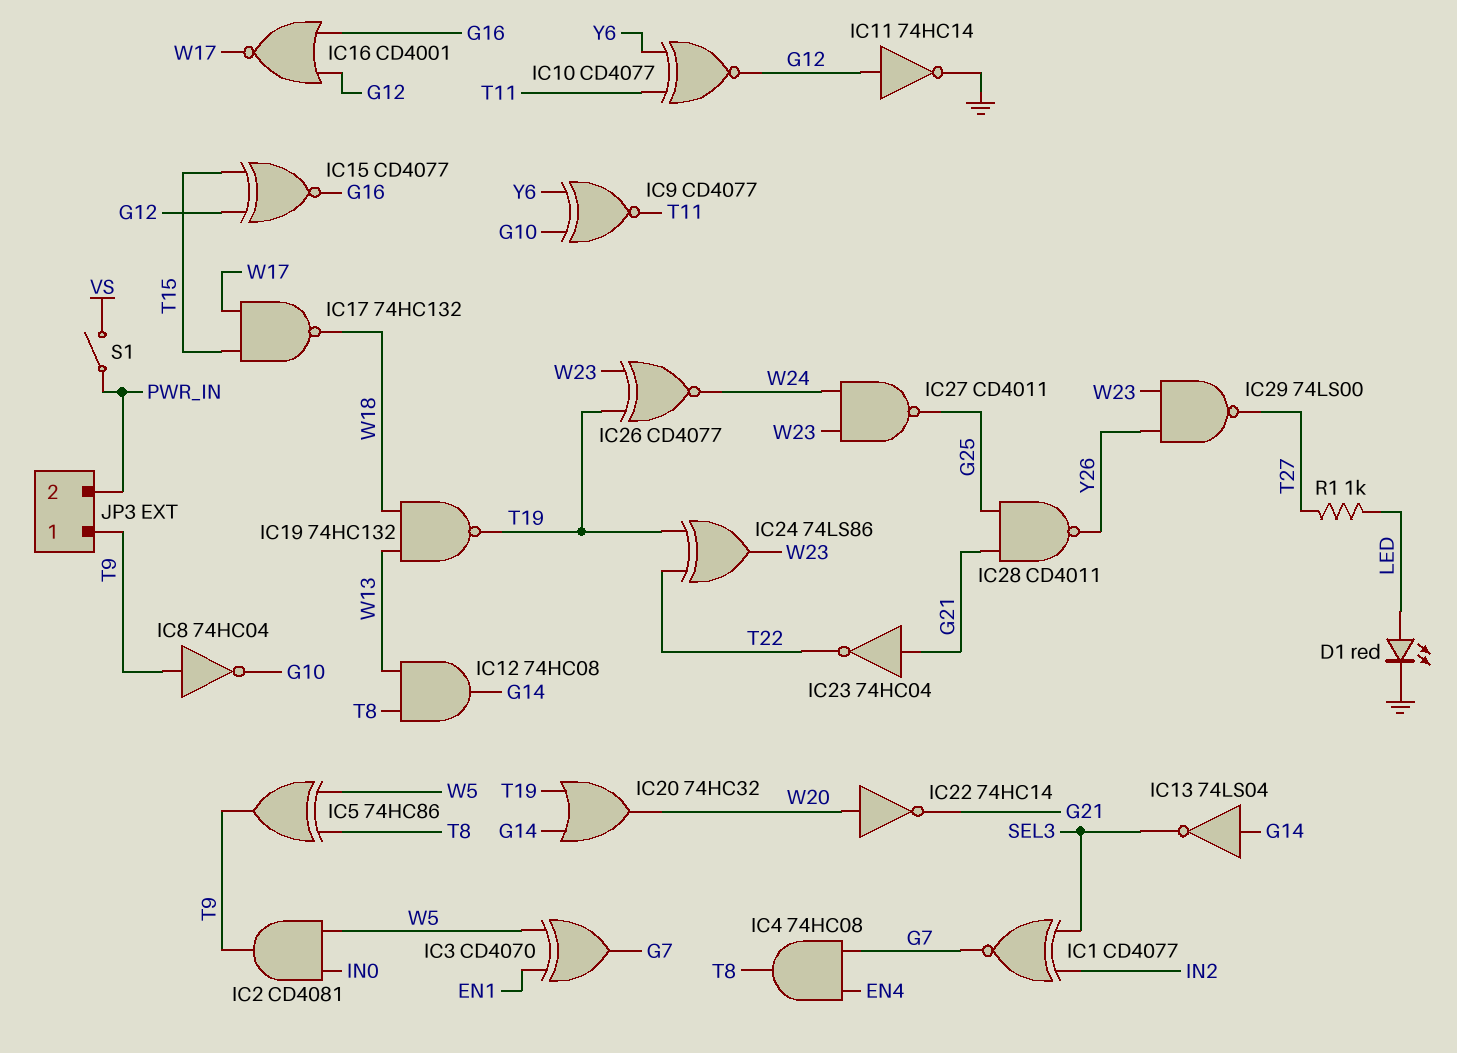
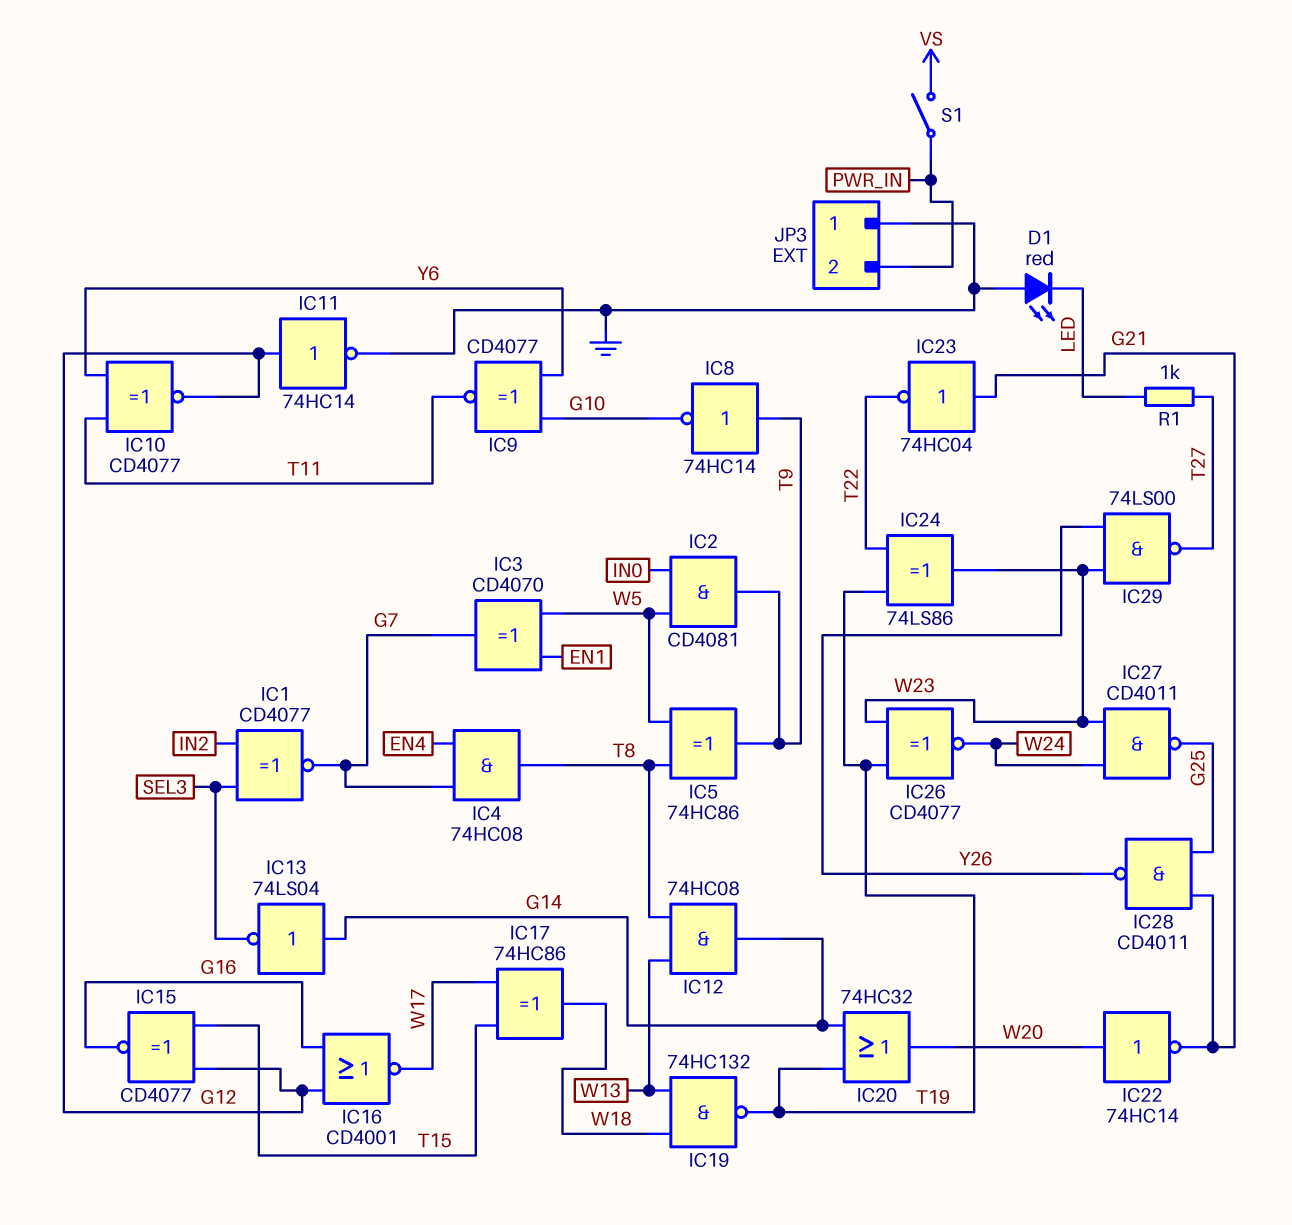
D1: LED red (A LED, K GND) -> LED red (A GND, K LED)
IC8: NOT 74HC04 (in T9, out G10) -> NOT 74HC14 (in T9, out G10)
IC17: NAND 74HC132 (in T15, in W17, out W18) -> XOR 74HC86 (in T15, in W17, out W18)
JP3 pin 1: T9 -> GND

